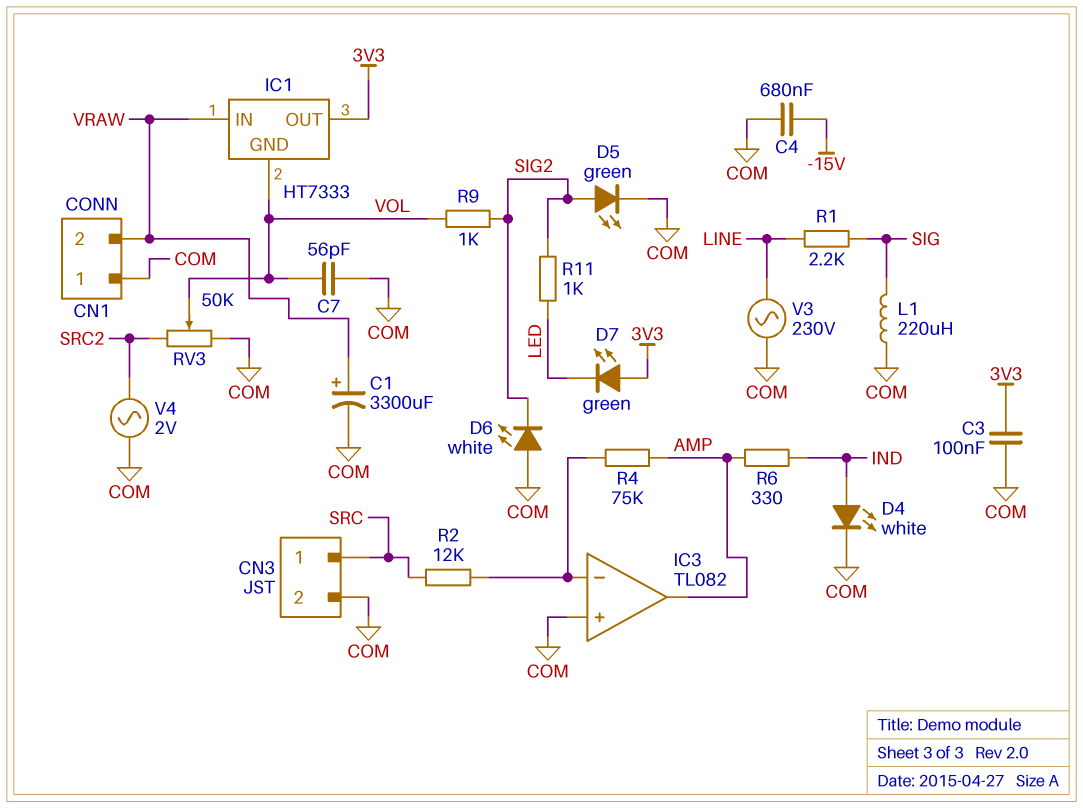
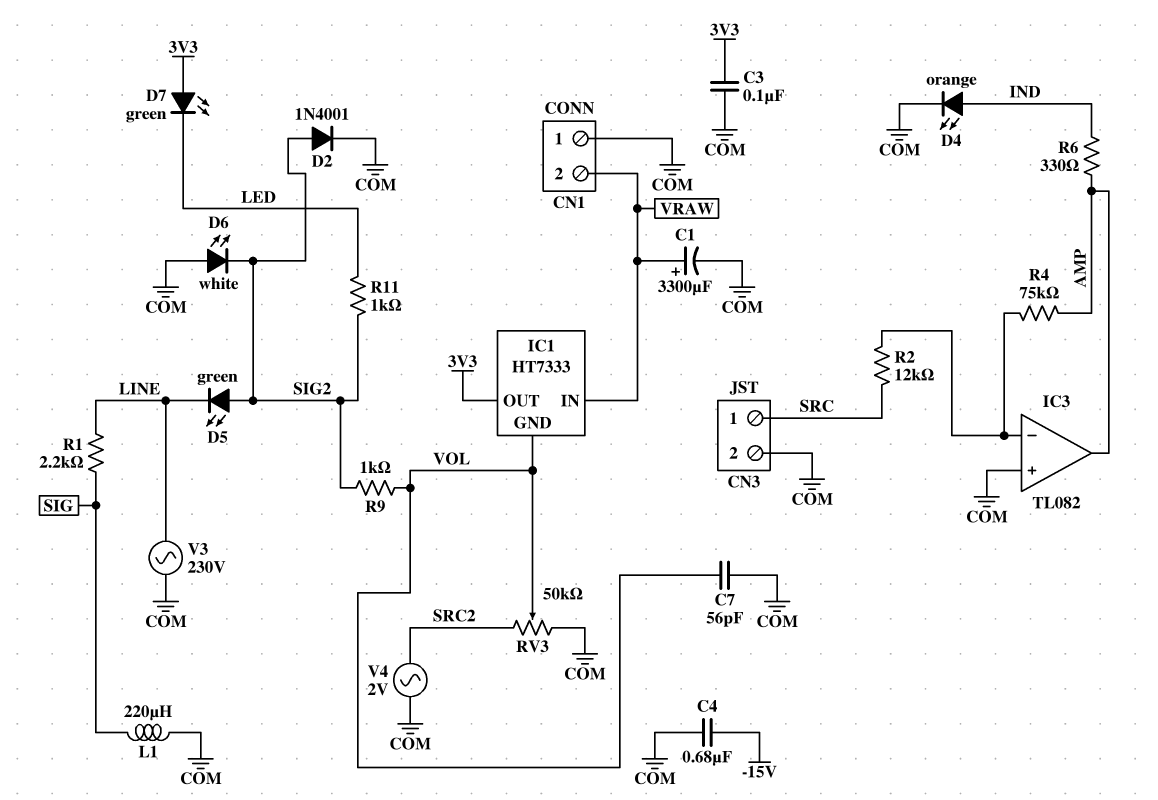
D2: none -> diode 1N4001 (A SIG2, K COM)
D4: LED white (A IND, K COM) -> LED orange (A IND, K COM)
D5: LED green (A SIG2, K COM) -> LED green (A SIG2, K LINE)

